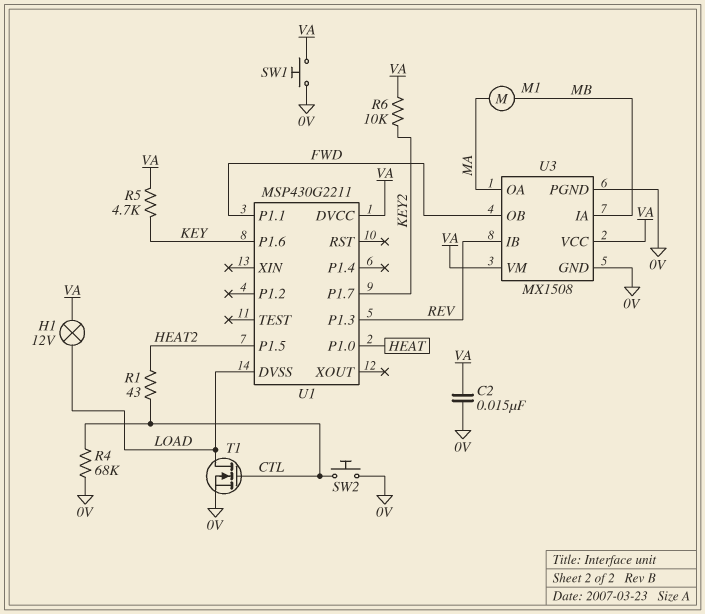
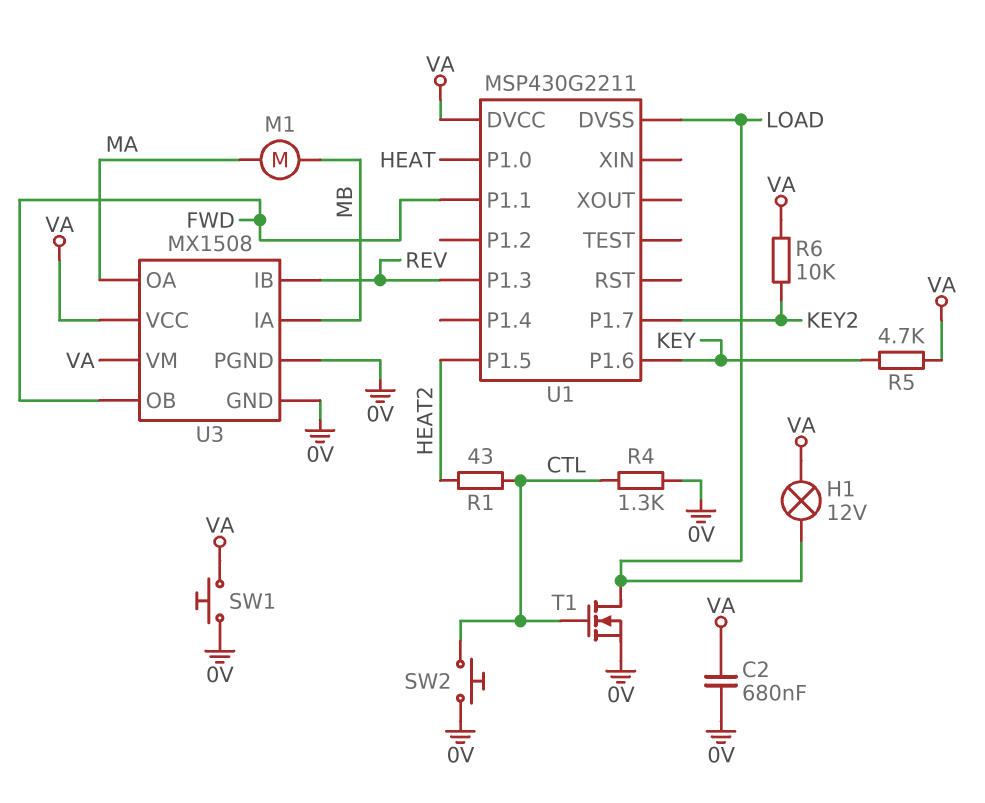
C2: 15nF (0V, VA) -> 680nF (0V, VA)
R4: 68k (0V, CTL) -> 1.3k (0V, CTL)

